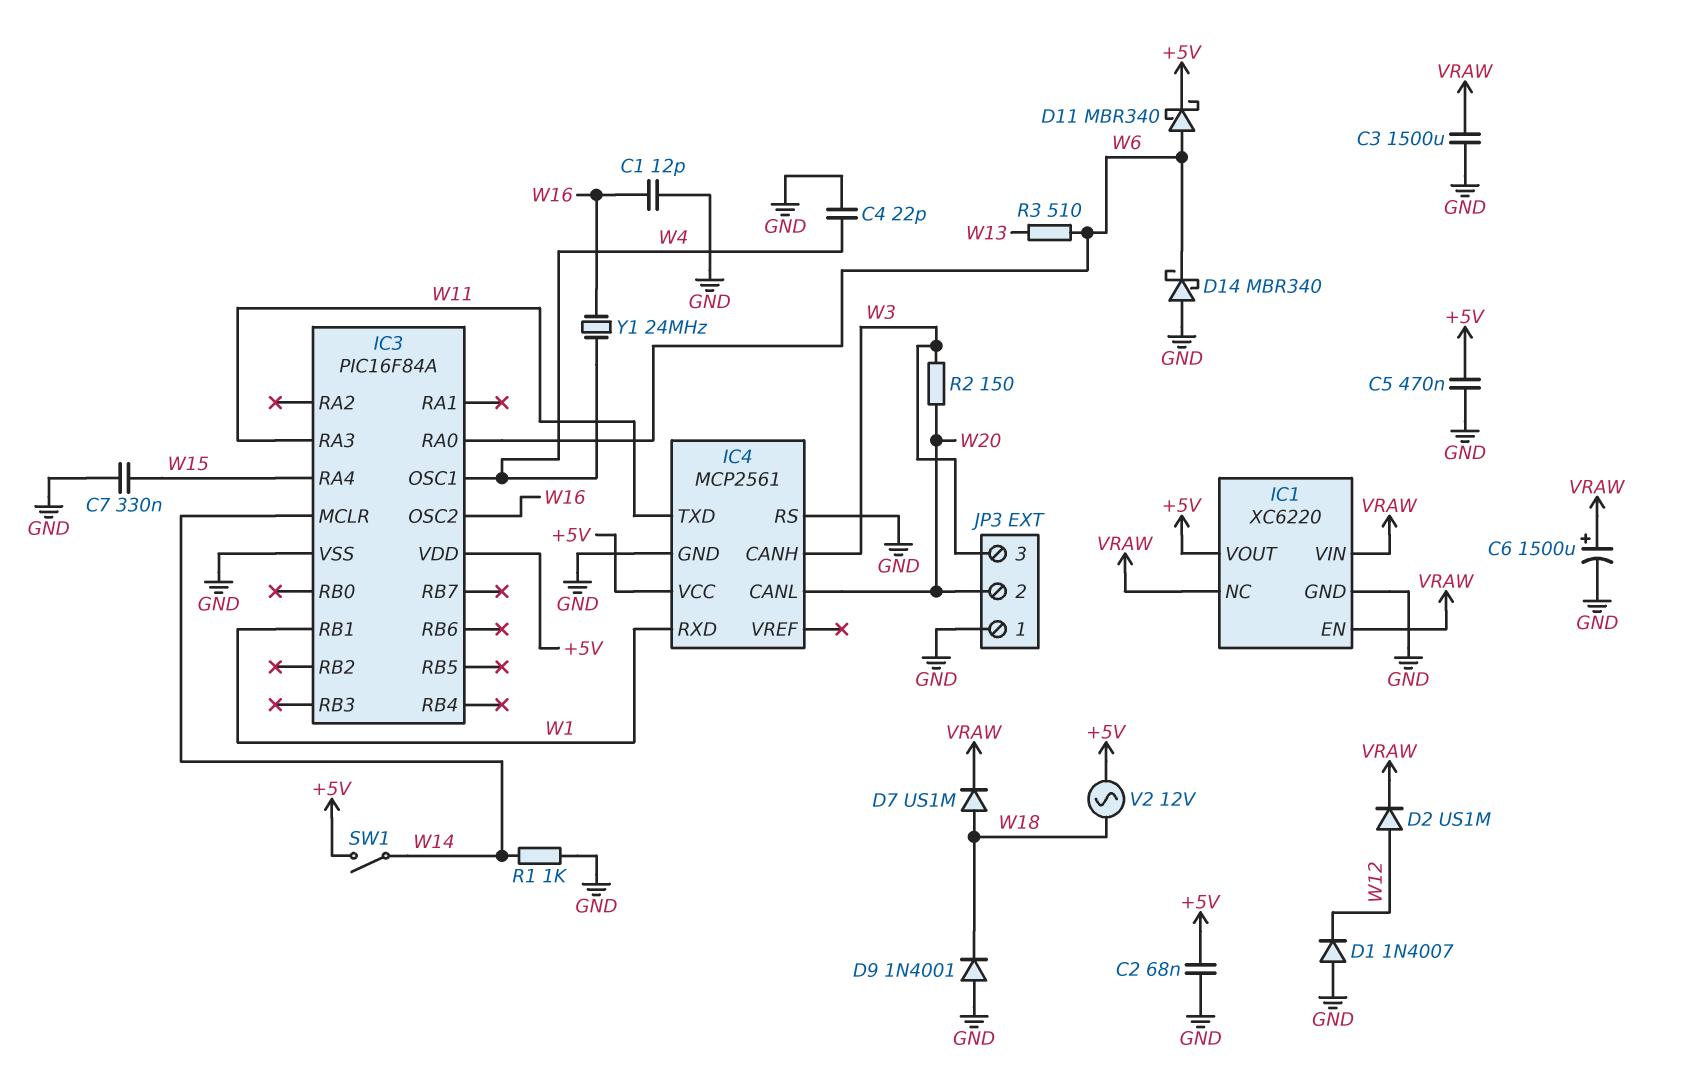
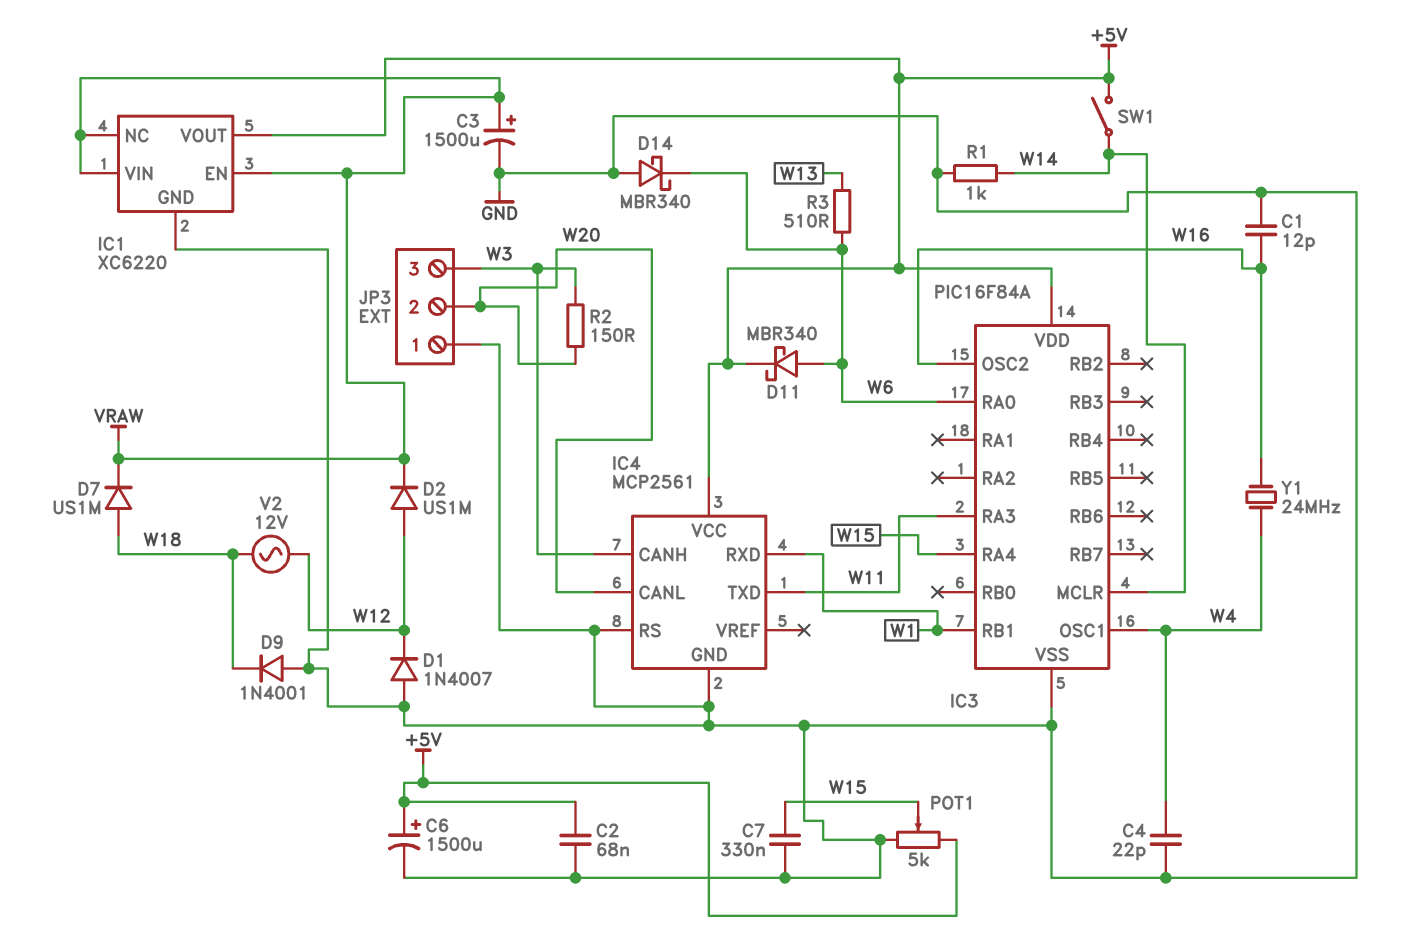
C3: 1500uF (GND, VRAW) -> 1500uF (plus VRAW, minus GND)
C5: 470nF (+5V, GND) -> none
C6: 1500uF (plus VRAW, minus GND) -> 1500uF (plus +5V, minus GND)
POT1: none -> 5k (+5V, GND, wiper W15)
V2: AC 12V (+5V, W18) -> AC 12V (W12, W18)

